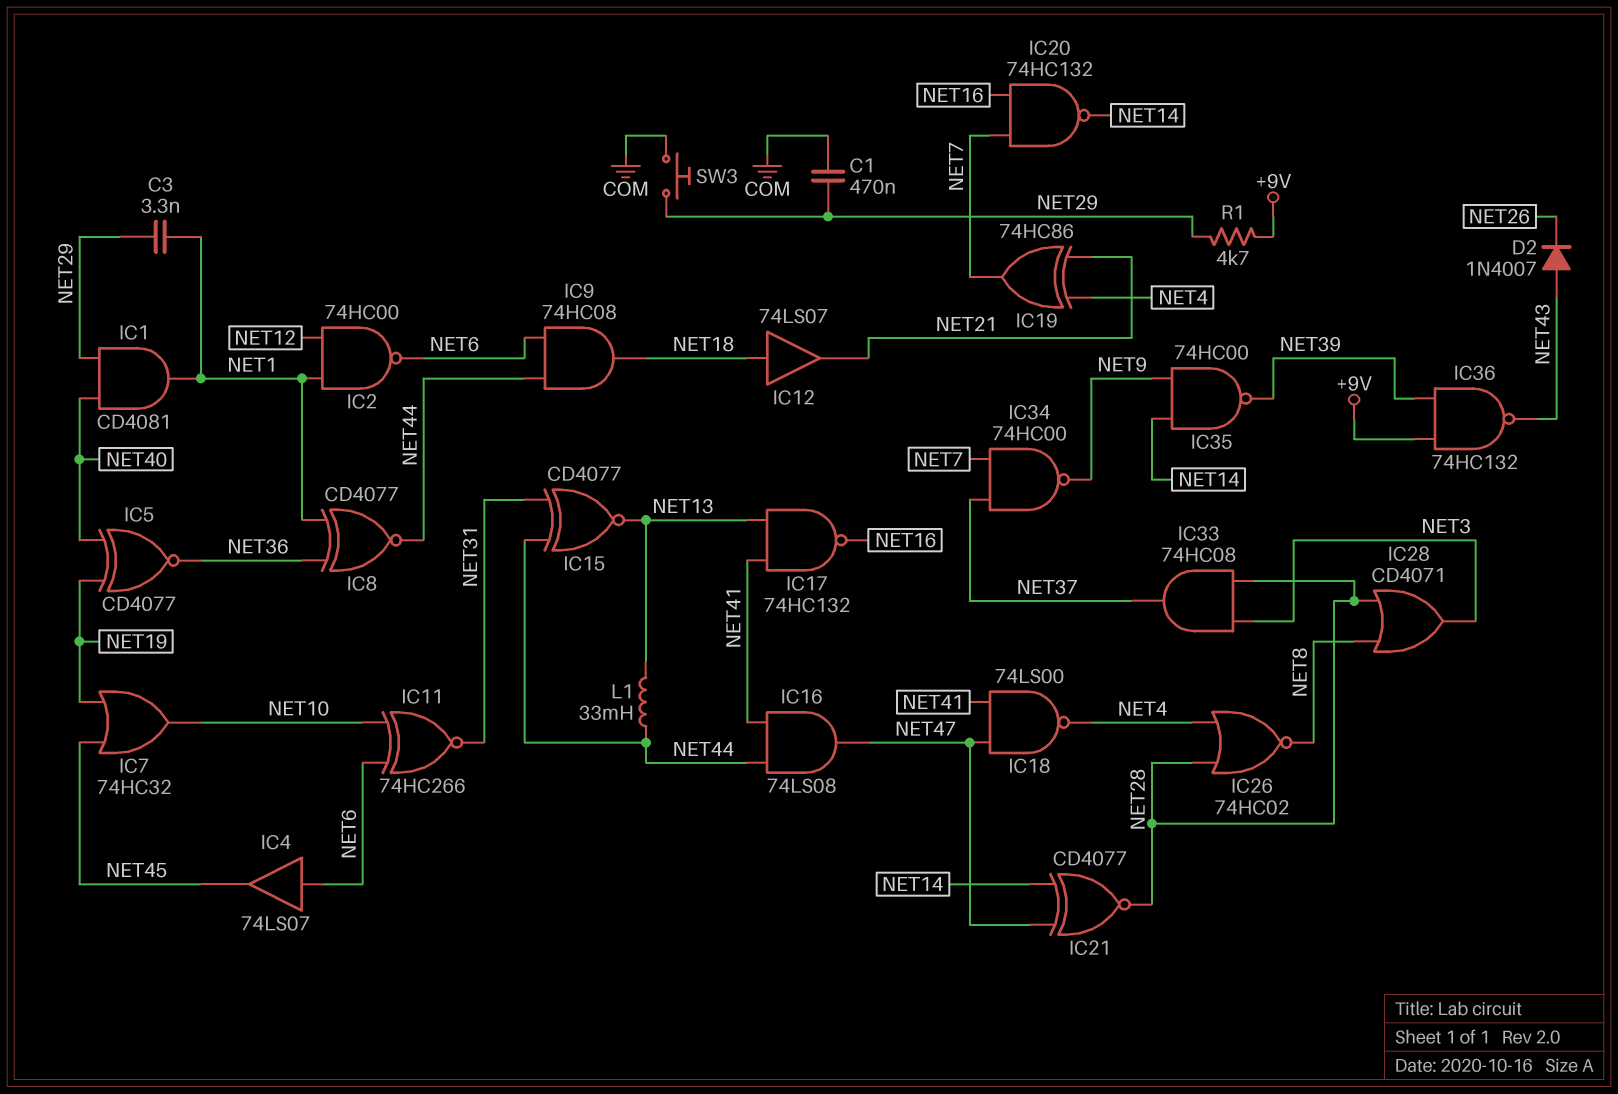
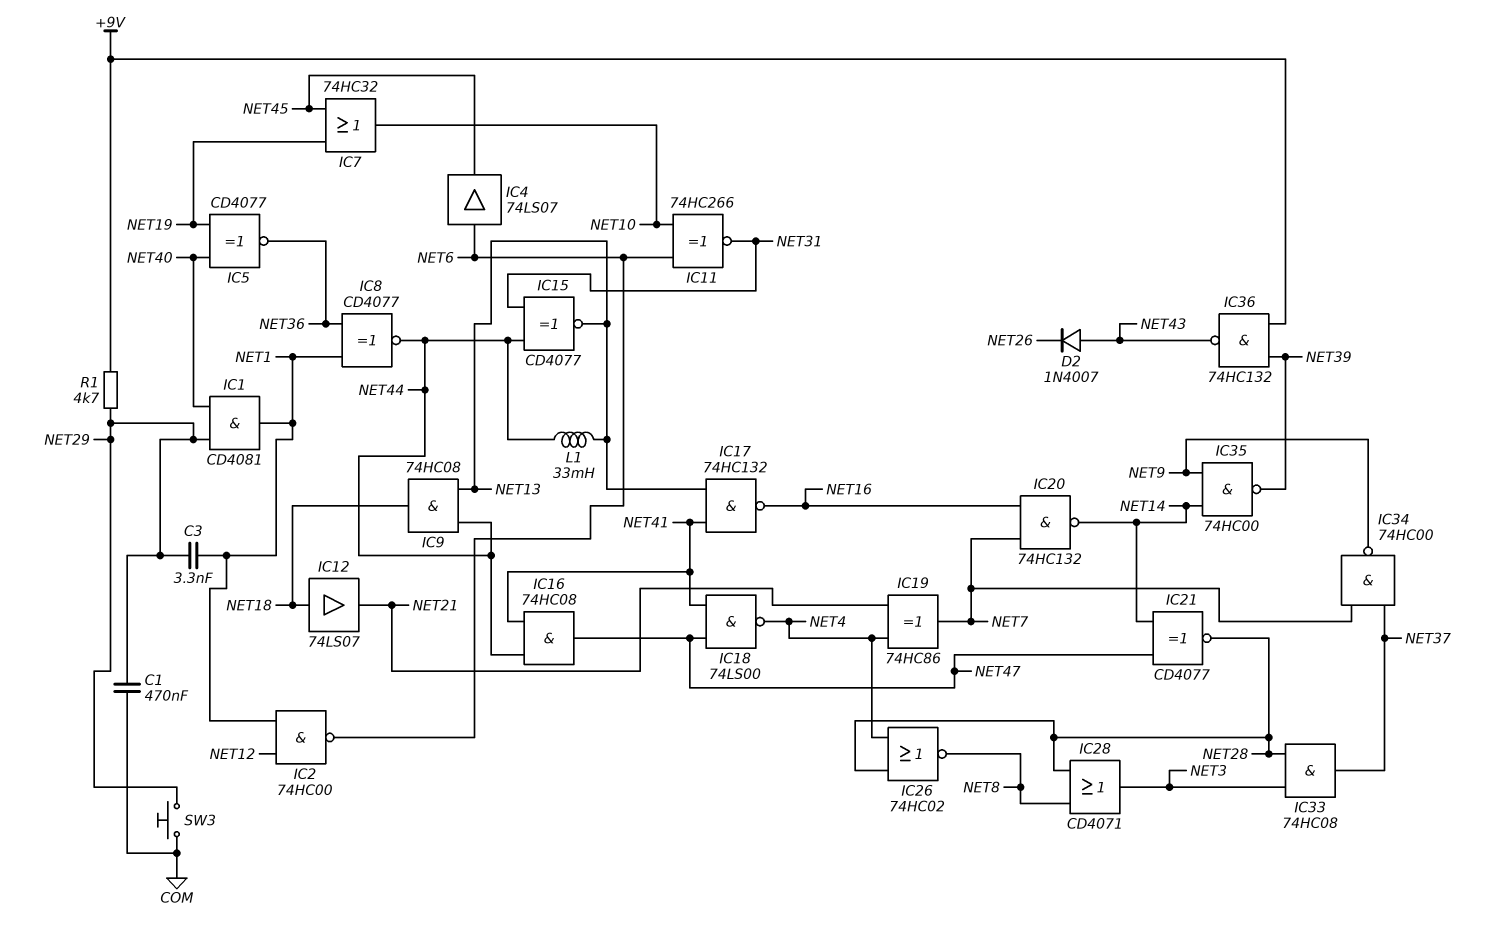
IC9: AND 74HC08 (in NET6, in NET44, out NET18) -> AND 74HC08 (in NET13, in NET44, out NET18)
IC16: AND 74LS08 (in NET41, in NET44, out NET47) -> AND 74HC08 (in NET41, in NET44, out NET47)

